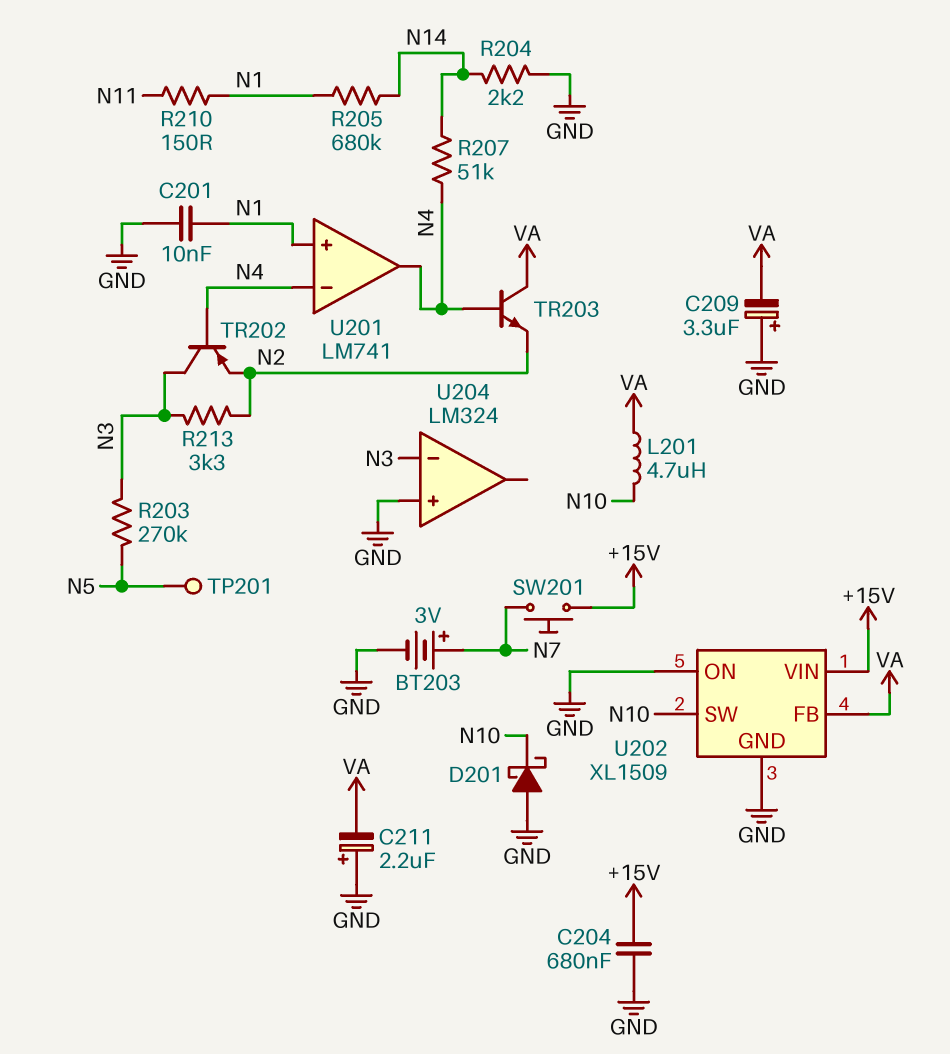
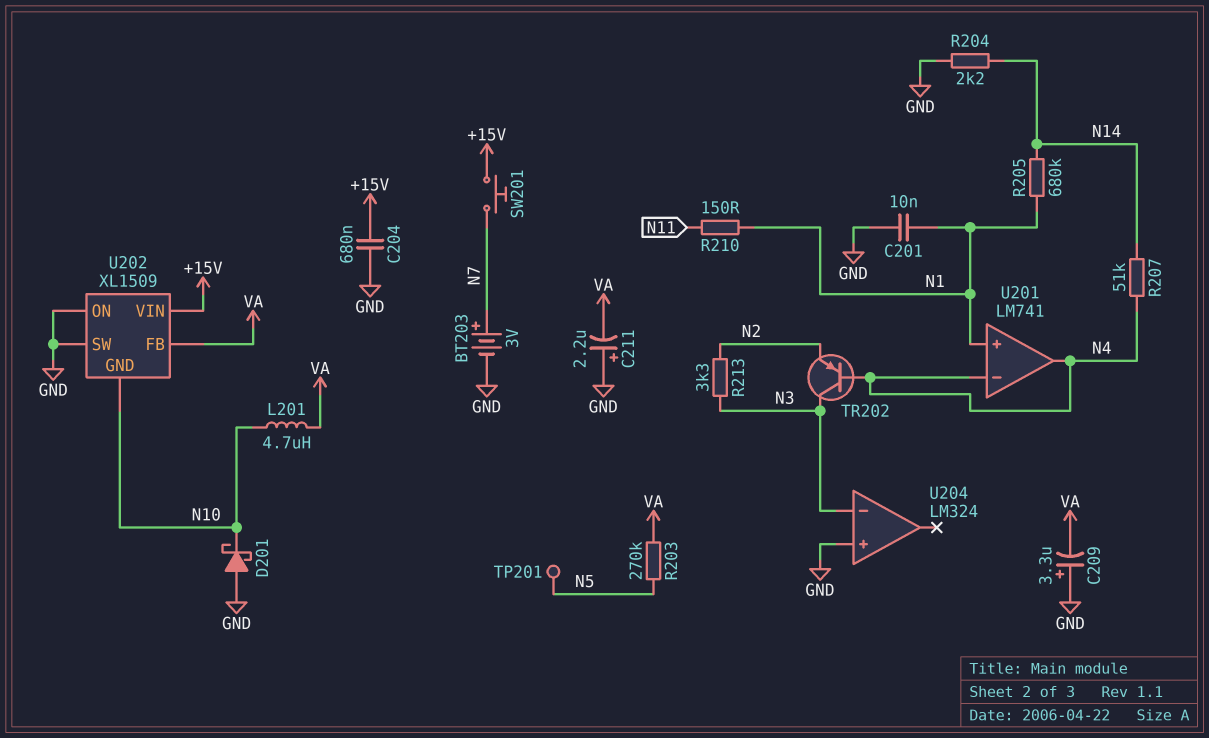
R203: 270k (N3, N5) -> 270k (N5, VA)
TR203: NPN (B N4, C VA, E N2) -> none
U202 pin GND: GND -> N10
U202 pin SW: N10 -> GND

